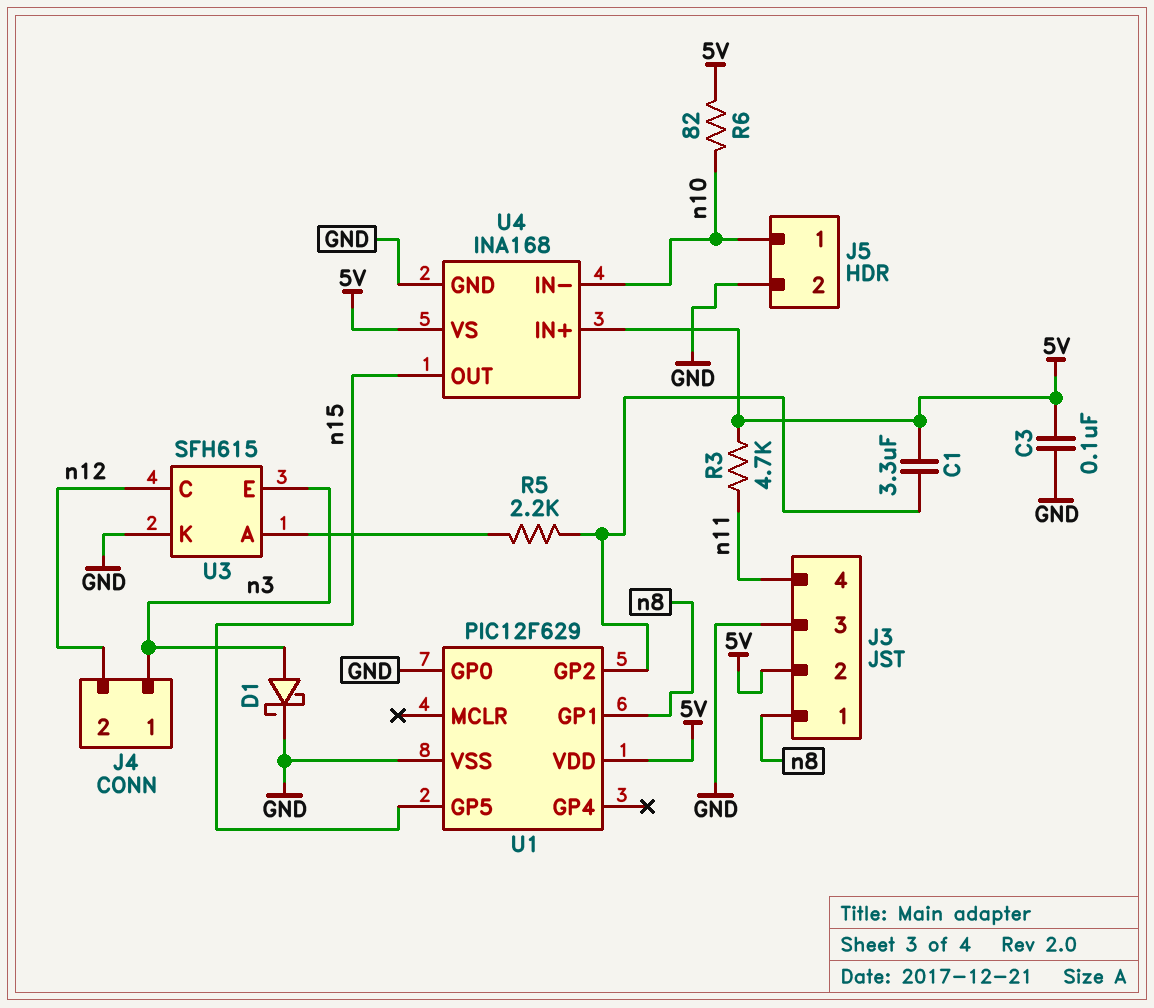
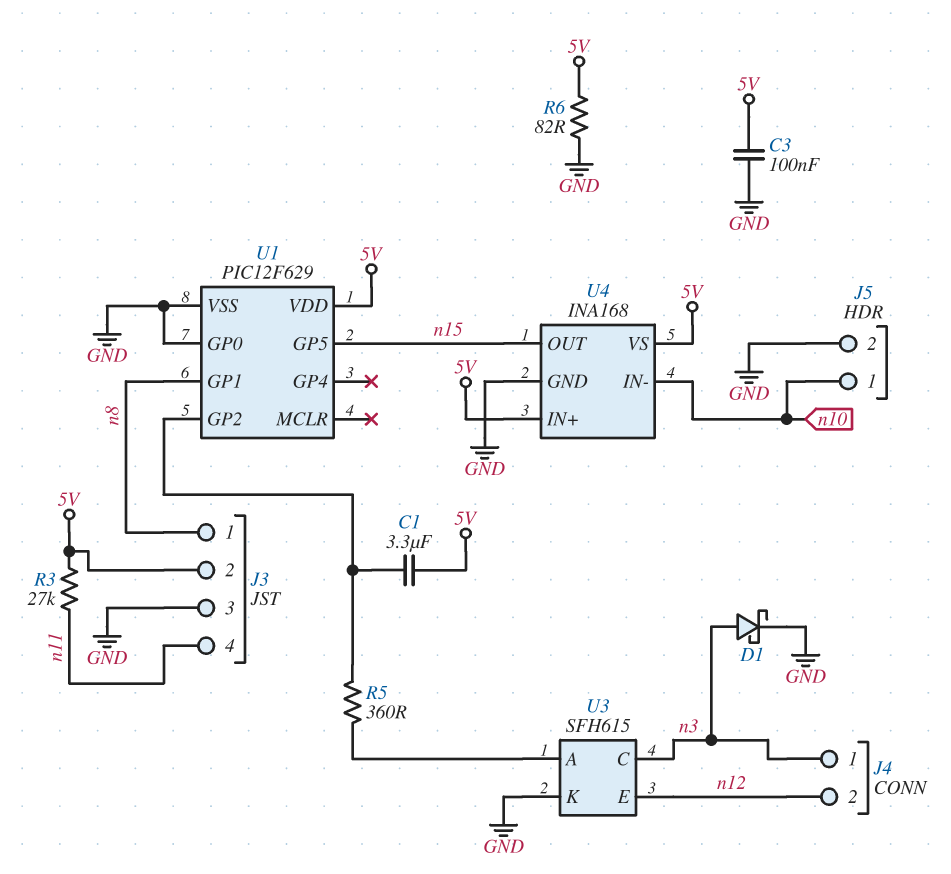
R3: 4.7k (5V, n11) -> 27k (5V, n11)
R5: 2.2k (U1/GP2, U3/A) -> 360 (U1/GP2, U3/A)
R6: 82 (5V, n10) -> 82 (5V, GND)
U3 pin C: n12 -> n3
U3 pin E: n3 -> n12

